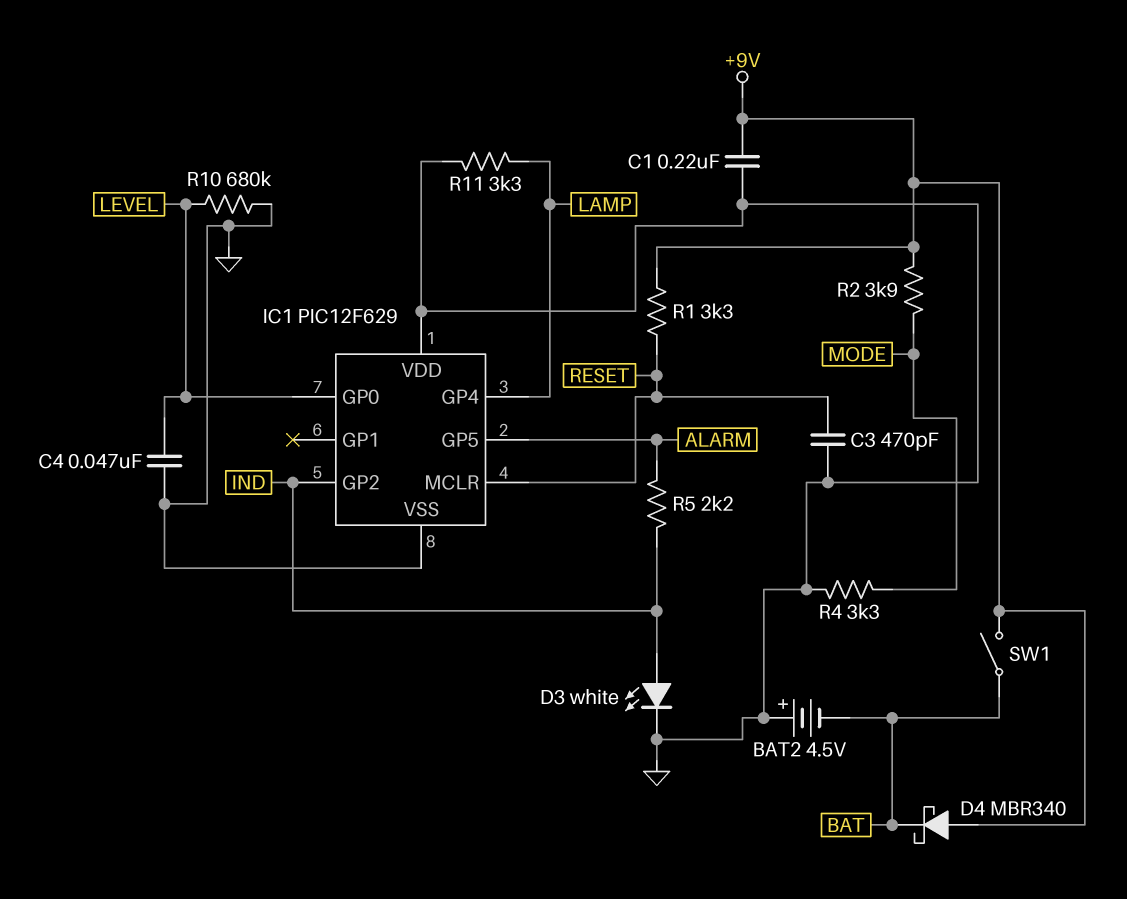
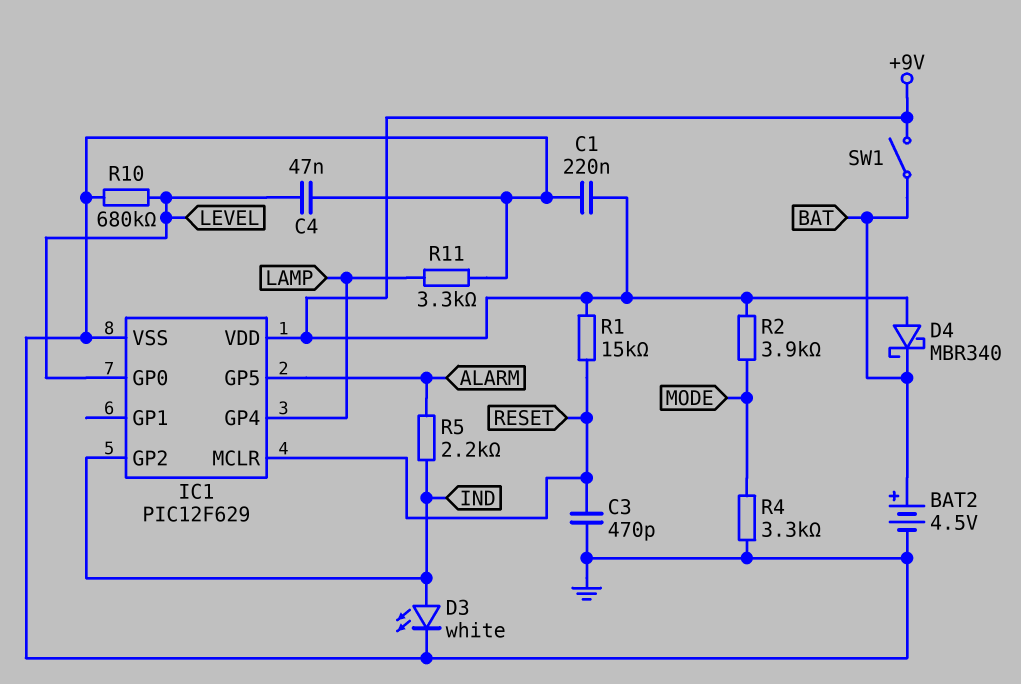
BAT2: 4.5V (plus GND, minus BAT) -> 4.5V (plus BAT, minus GND)
IC1 pin VDD: GND -> +9V
R1: 3.3k (+9V, RESET) -> 15k (+9V, RESET)

